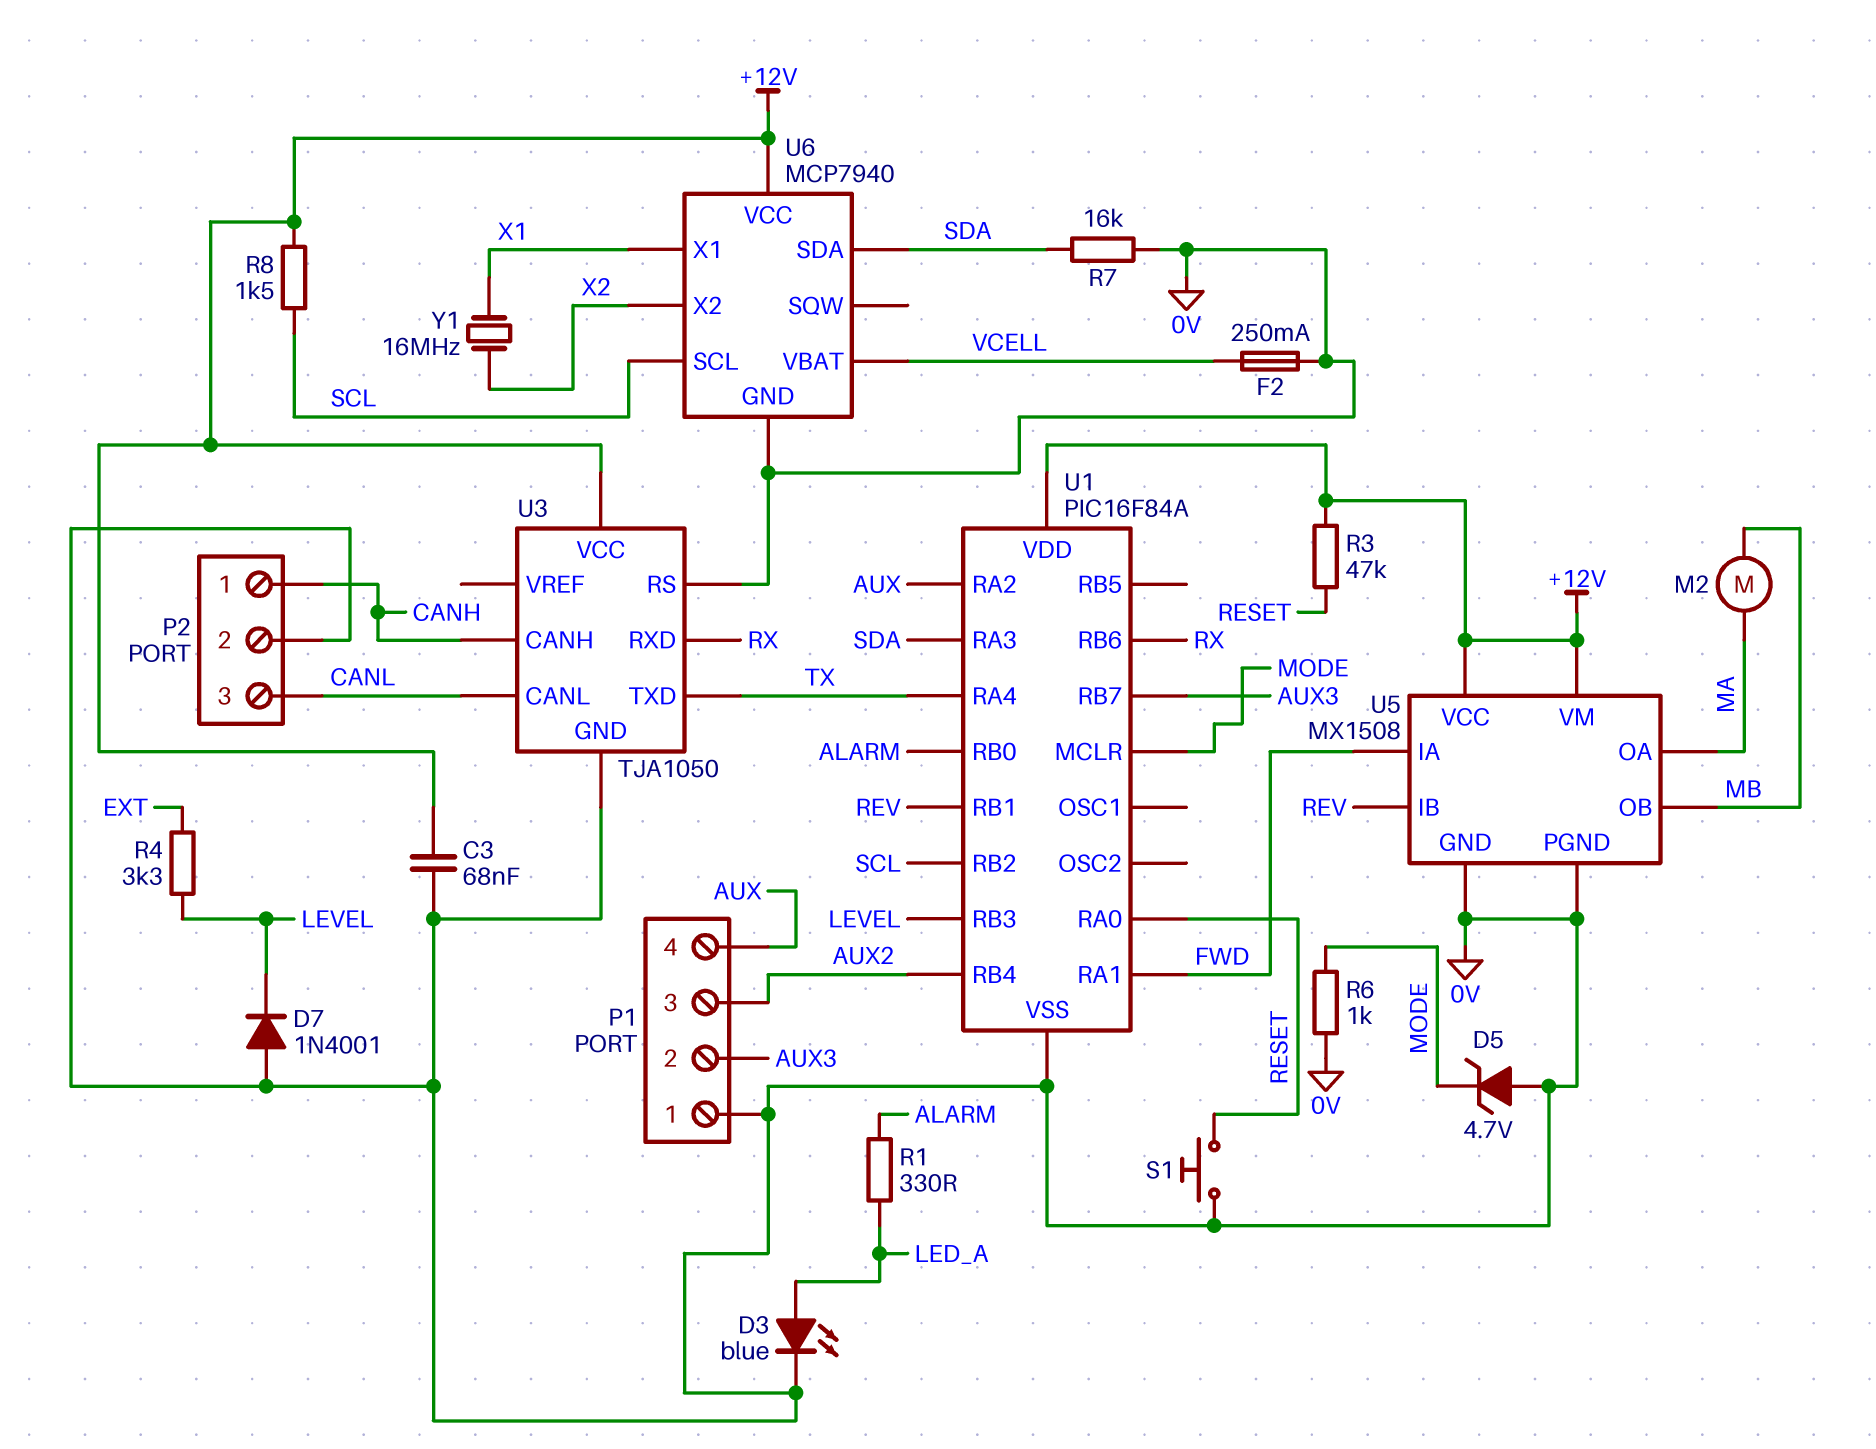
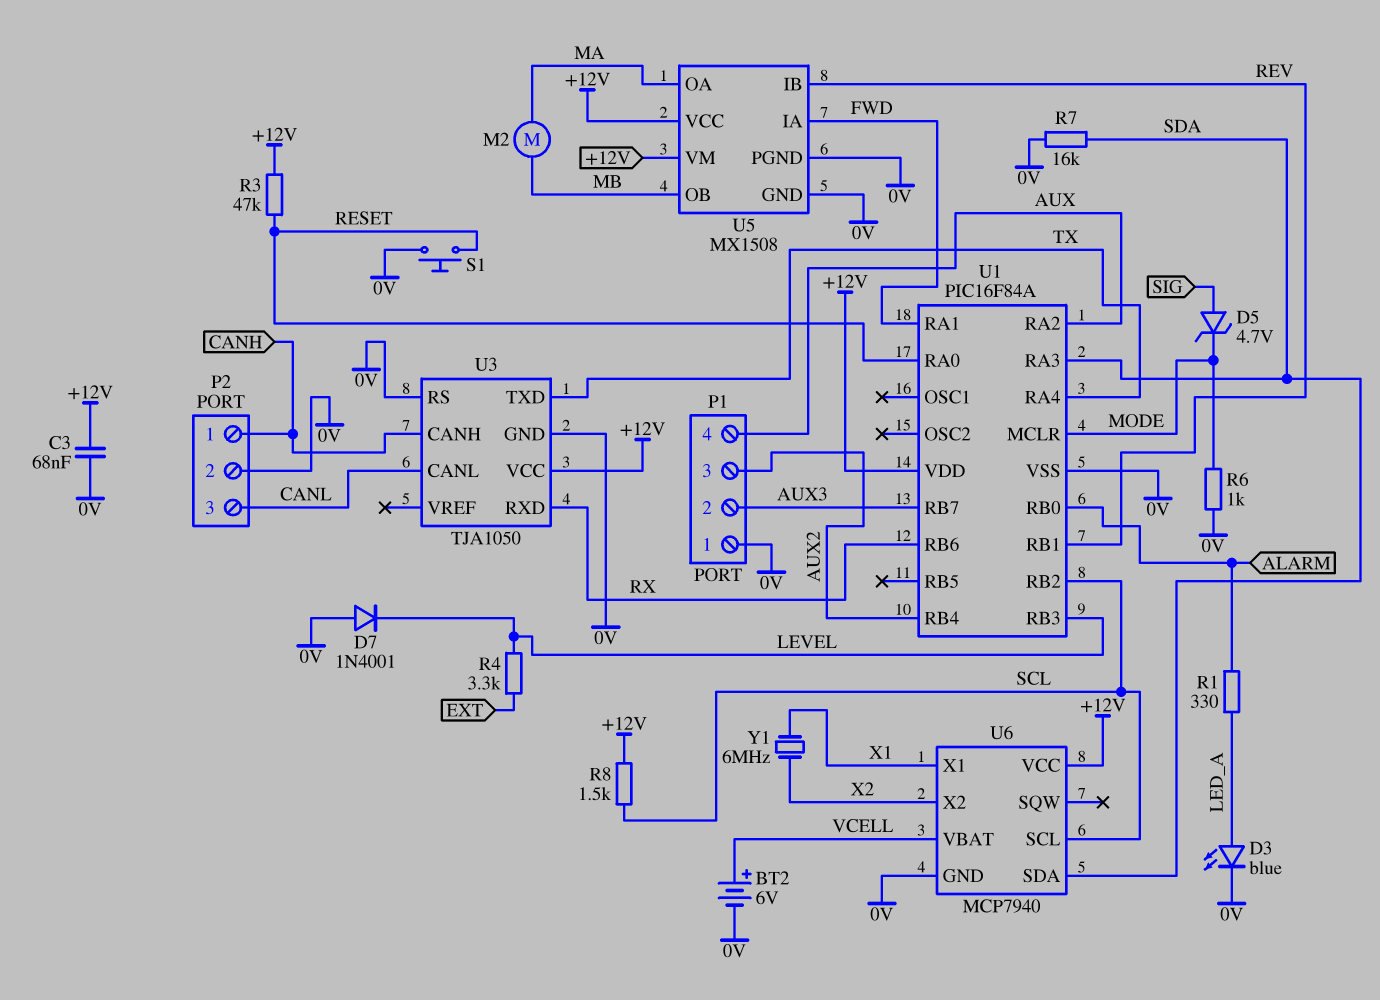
BT2: none -> 6V (plus VCELL, minus 0V)
D5: zener 4.7V (A 0V, K MODE) -> zener 4.7V (A SIG, K MODE)
F2: 250mA (0V, VCELL) -> none
Y1: 16MHz (X1, X2) -> 6MHz (X1, X2)

